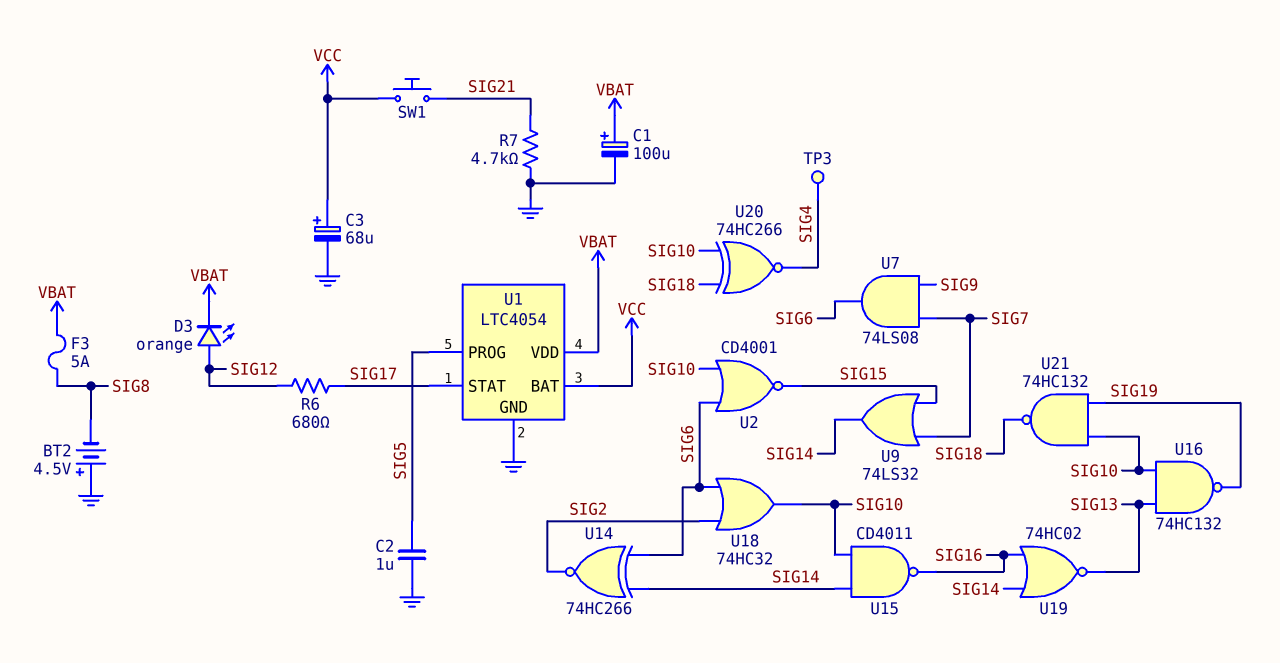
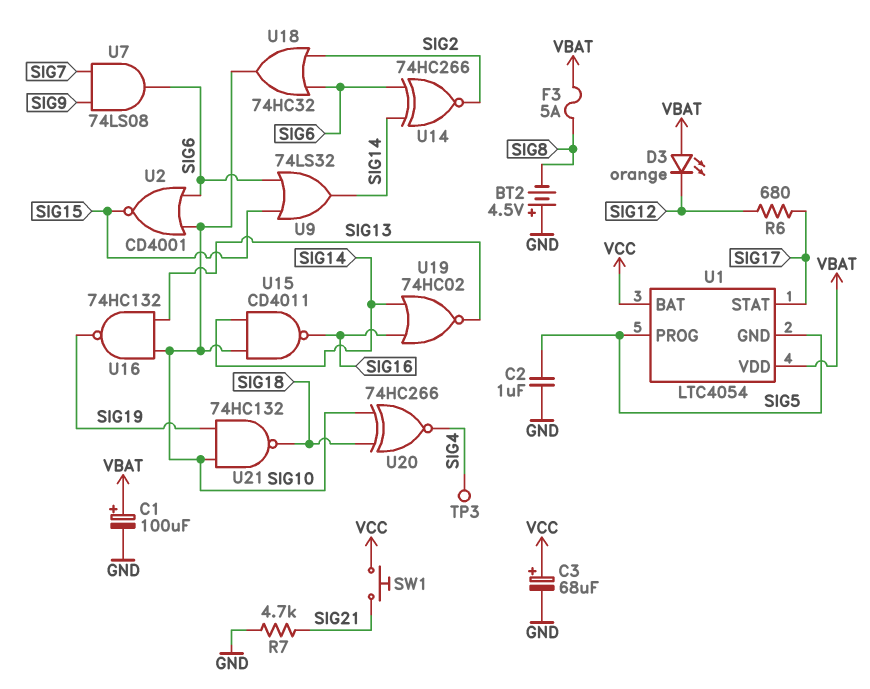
D3: LED orange (A SIG12, K VBAT) -> LED orange (A VBAT, K SIG12)
U1 pin GND: GND -> SIG5
U9: OR 74LS32 (in SIG7, in SIG15, out SIG14) -> OR 74LS32 (in SIG6, in SIG15, out SIG14)

